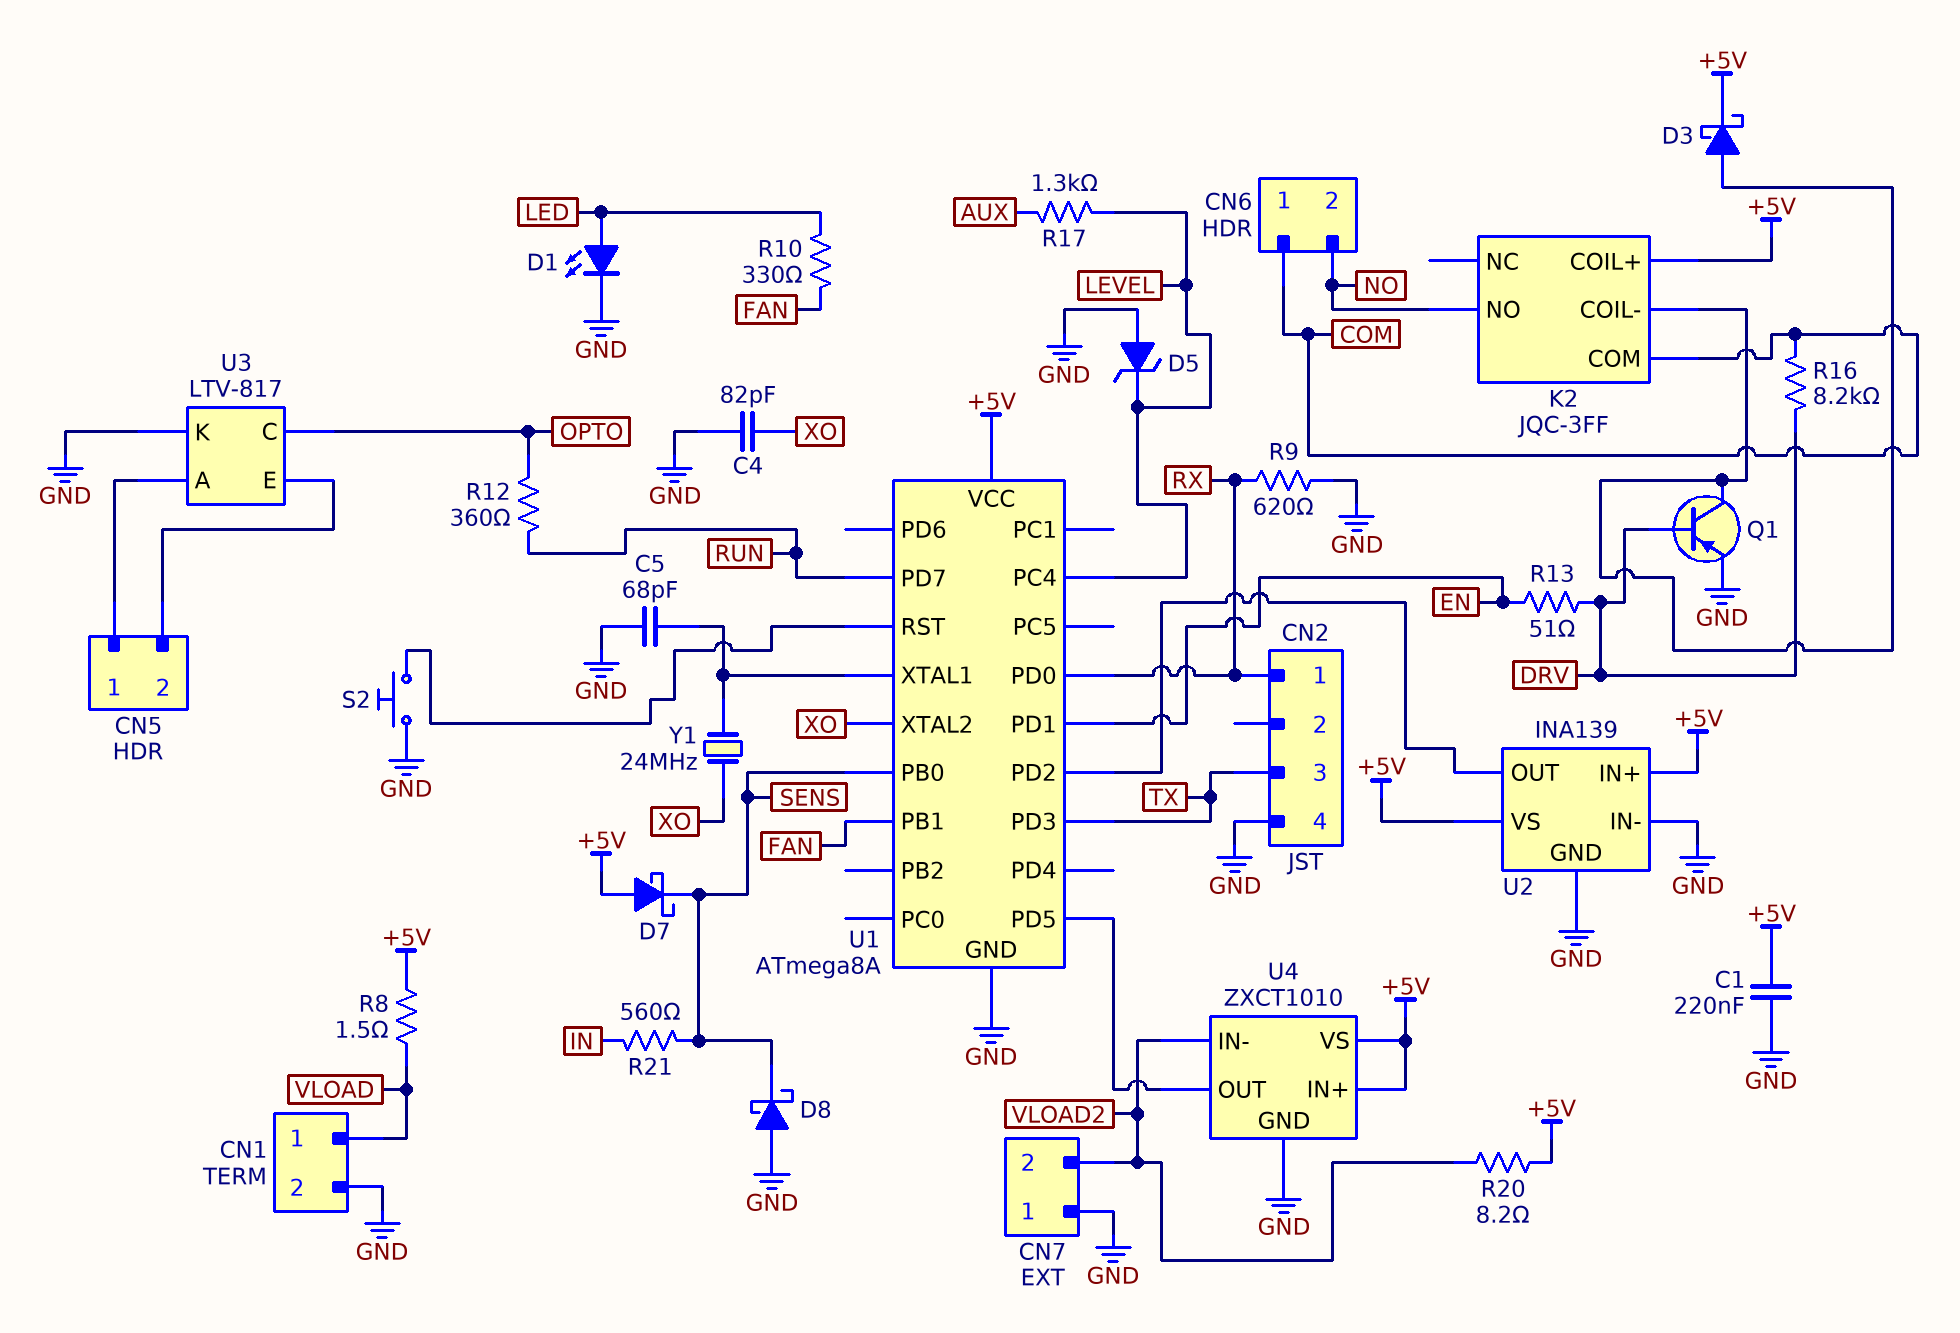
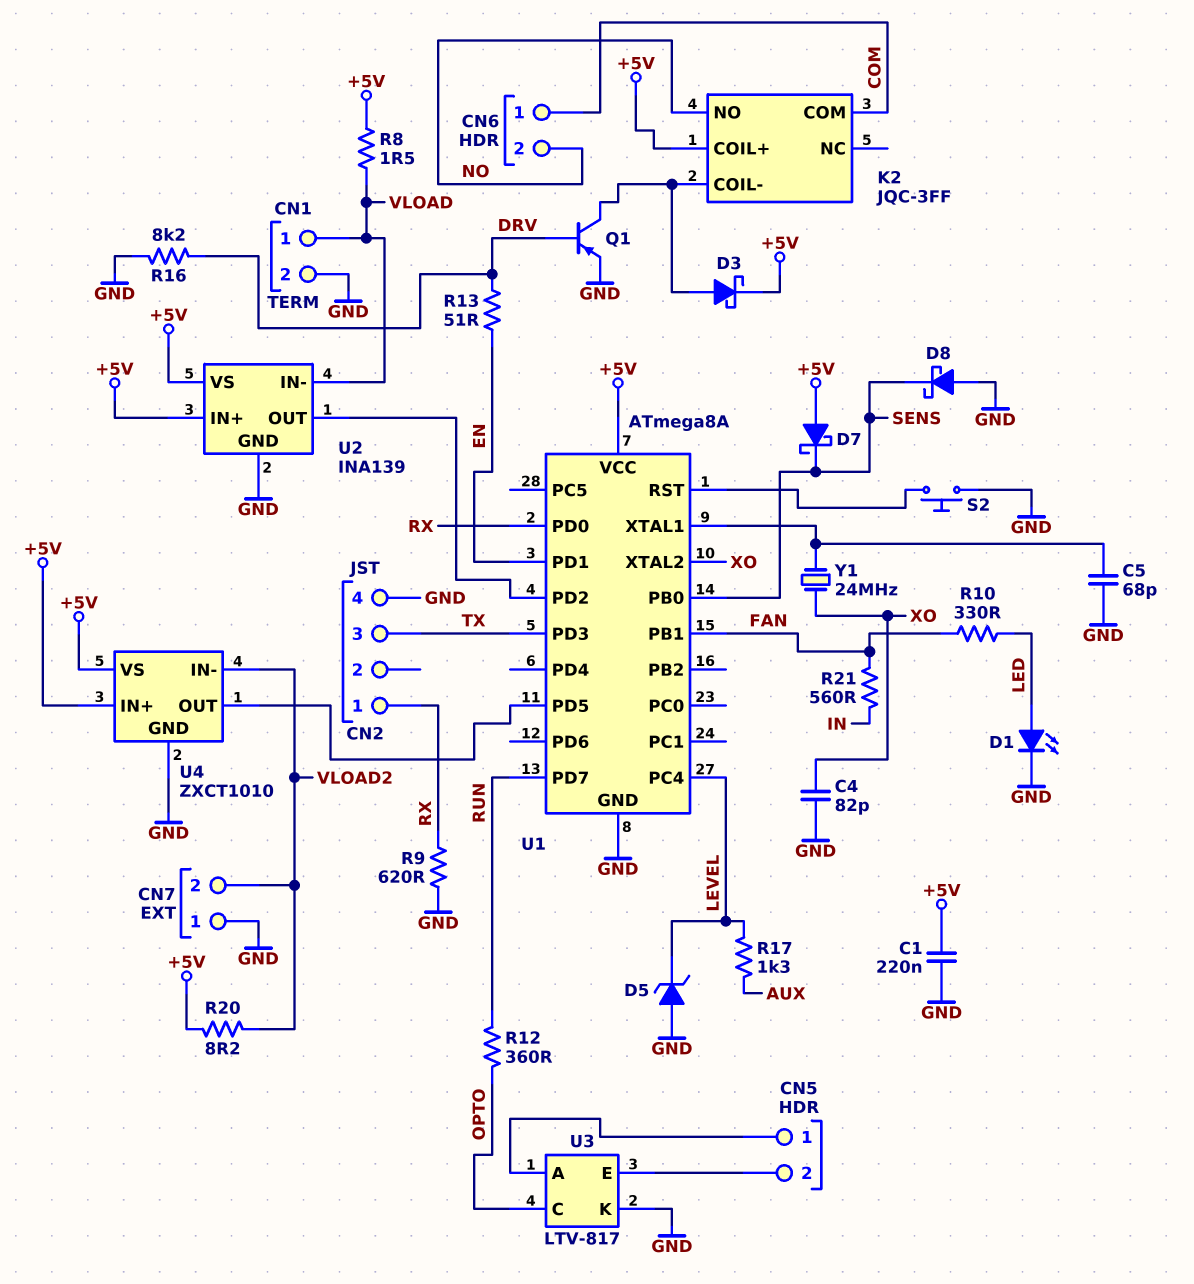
R16: 8.2k (COM, DRV) -> 8.2k (DRV, GND)
R21: 560 (IN, SENS) -> 560 (FAN, IN)
U2 pin IN-: GND -> VLOAD

